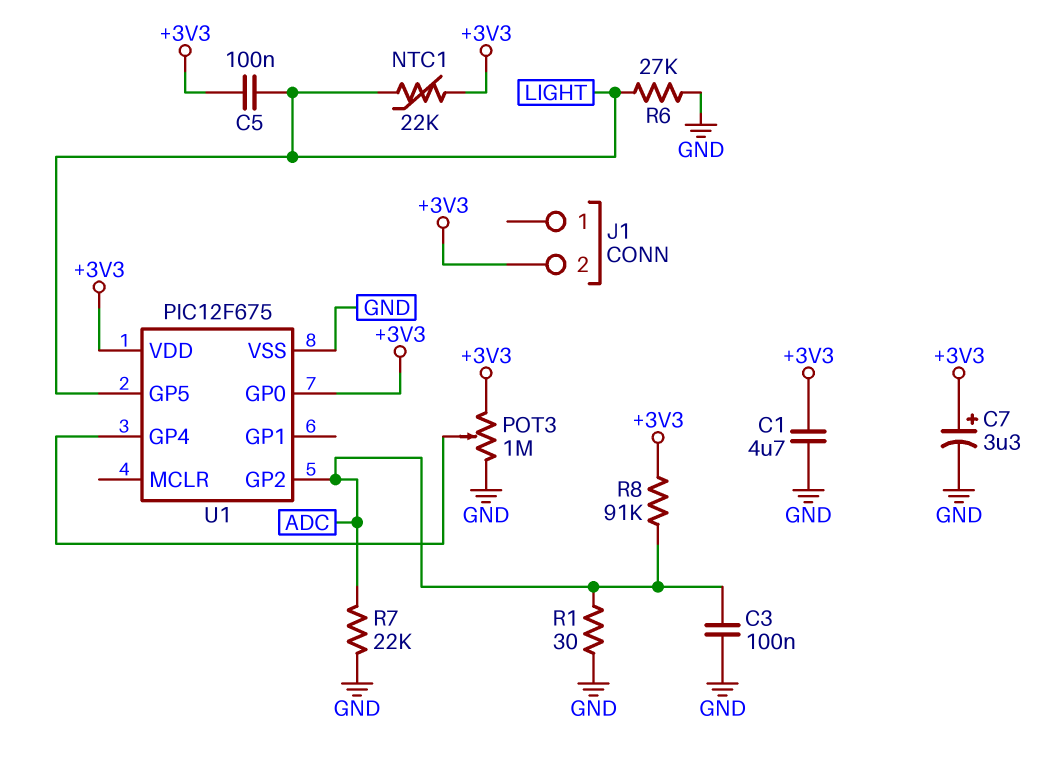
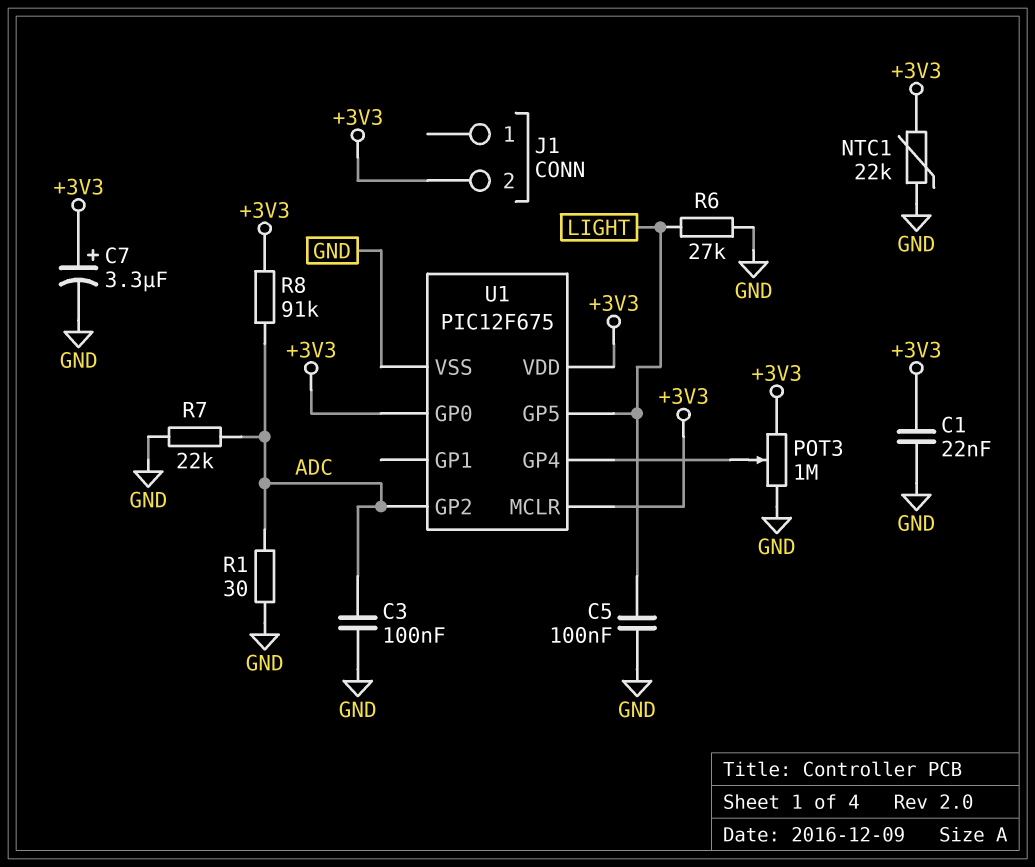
C1: 4.7uF (+3V3, GND) -> 22nF (+3V3, GND)
C5: 100nF (+3V3, LIGHT) -> 100nF (GND, LIGHT)
NTC1: 22k (+3V3, LIGHT) -> 22k (+3V3, GND)
U1 pin MCLR: none -> +3V3

